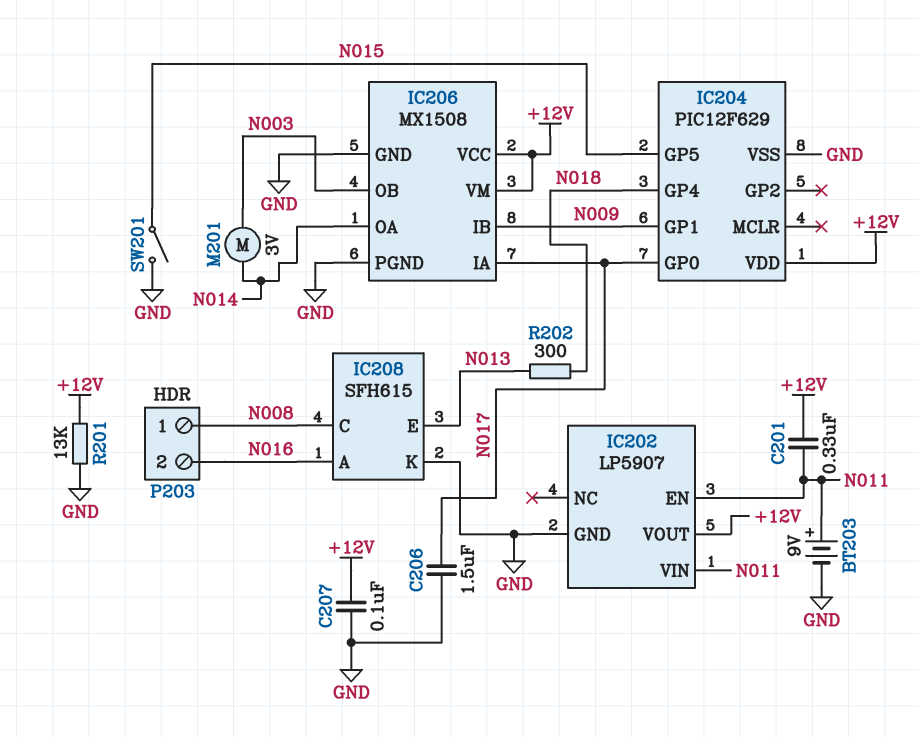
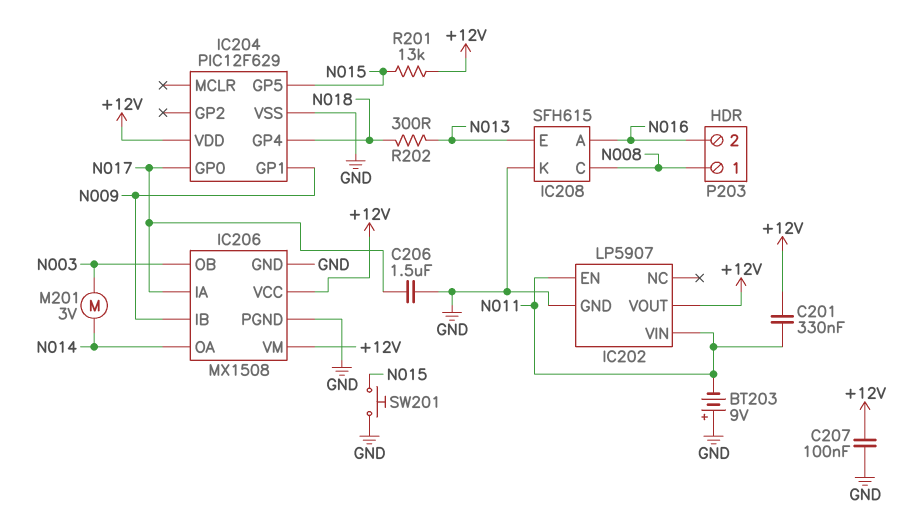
BT203: 9V (plus N011, minus GND) -> 9V (plus GND, minus N011)
R201: 13k (+12V, GND) -> 13k (+12V, N015)
SW201: switch (GND, N015) -> button (GND, N015)

